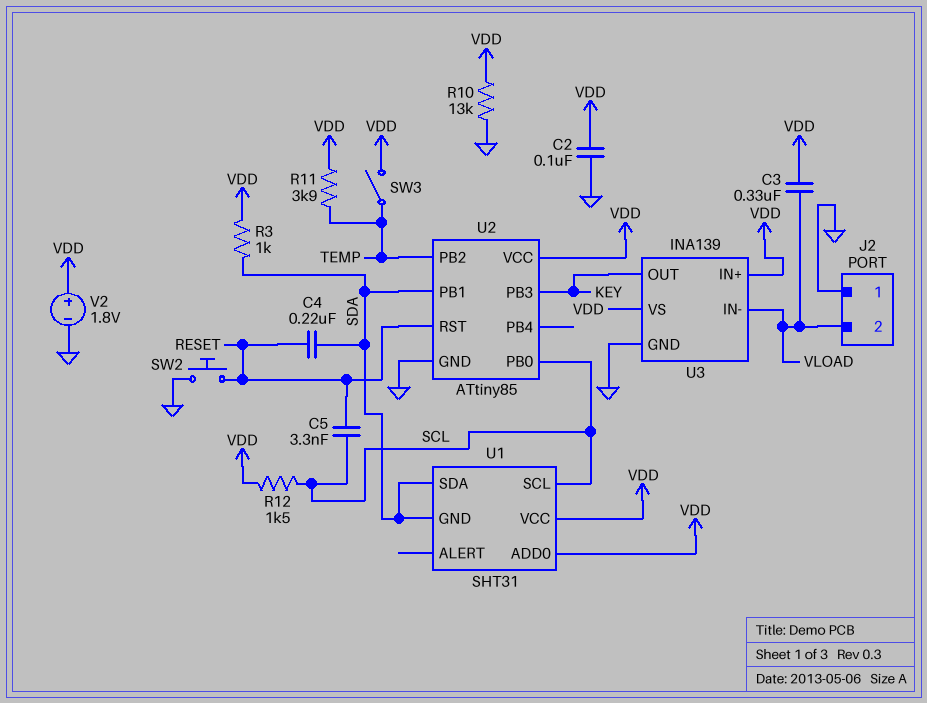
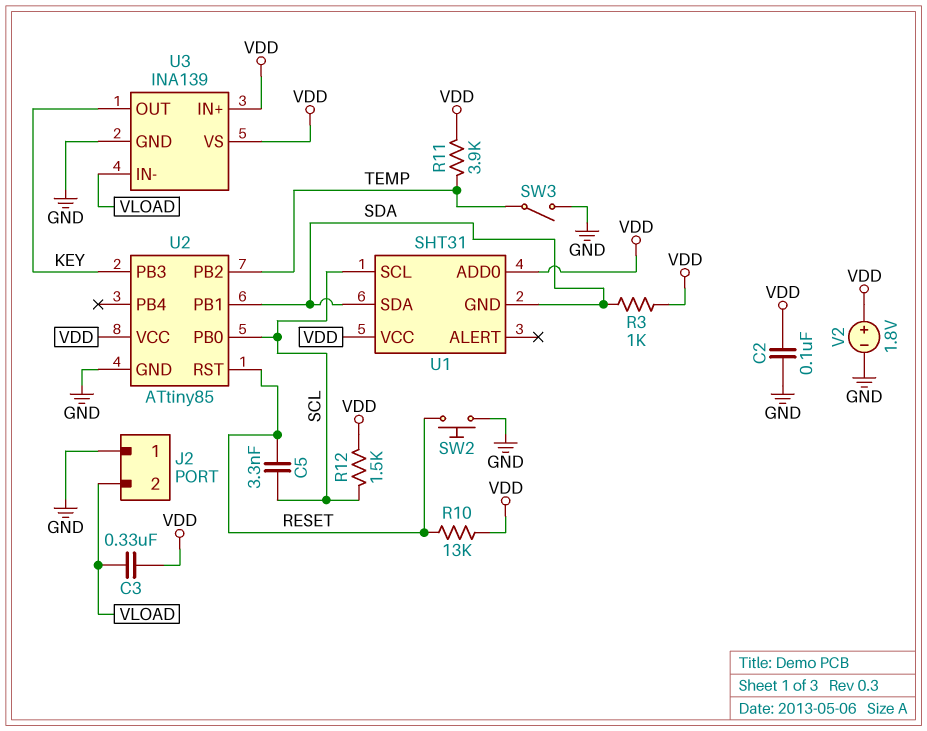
C4: 220nF (RESET, SDA) -> none
R10: 13k (GND, VDD) -> 13k (RESET, VDD)
SW3: switch (TEMP, VDD) -> switch (GND, TEMP)

